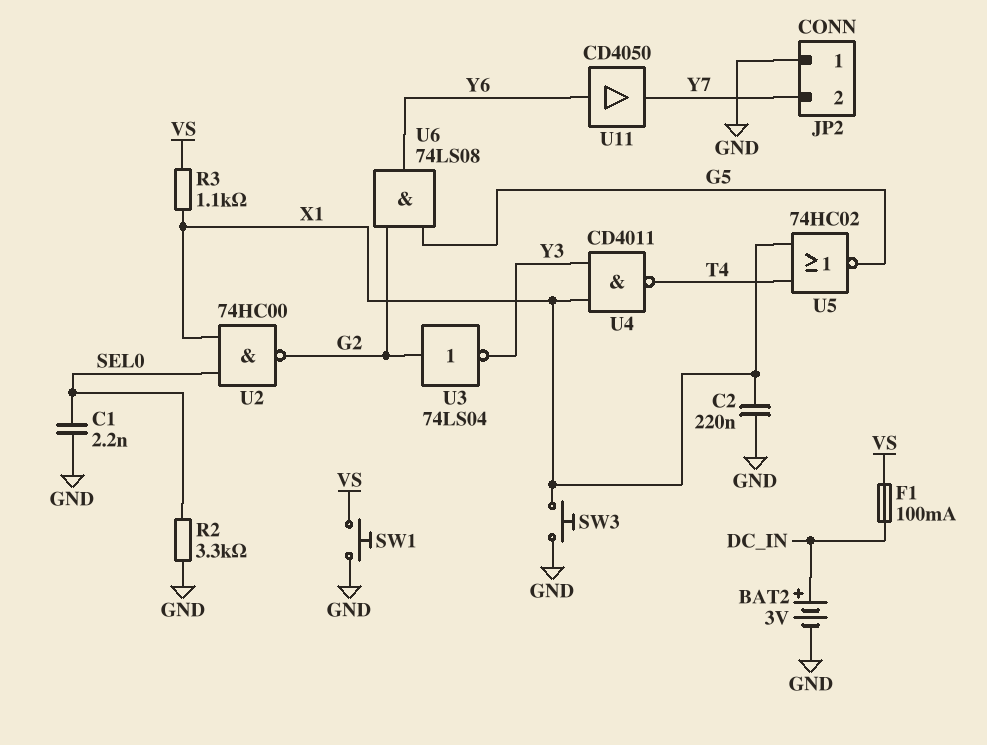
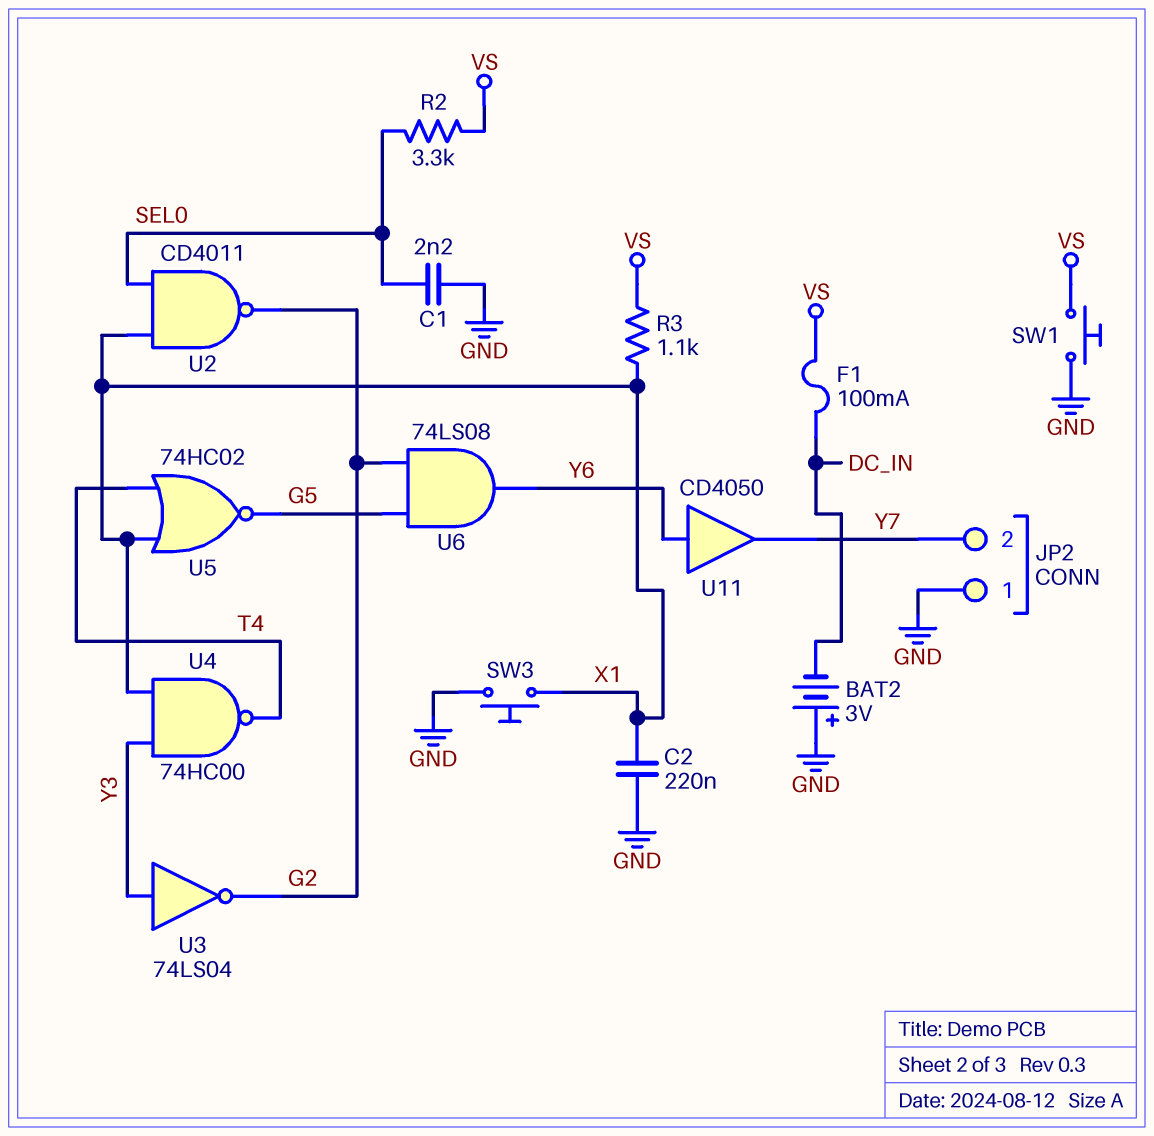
BAT2: 3V (plus DC_IN, minus GND) -> 3V (plus GND, minus DC_IN)
R2: 3.3k (GND, SEL0) -> 3.3k (SEL0, VS)
U2: NAND 74HC00 (in SEL0, in X1, out G2) -> NAND CD4011 (in SEL0, in X1, out G2)
U3: NOT 74LS04 (in G2, out Y3) -> NOT 74LS04 (in Y3, out G2)
U4: NAND CD4011 (in X1, in Y3, out T4) -> NAND 74HC00 (in X1, in Y3, out T4)

